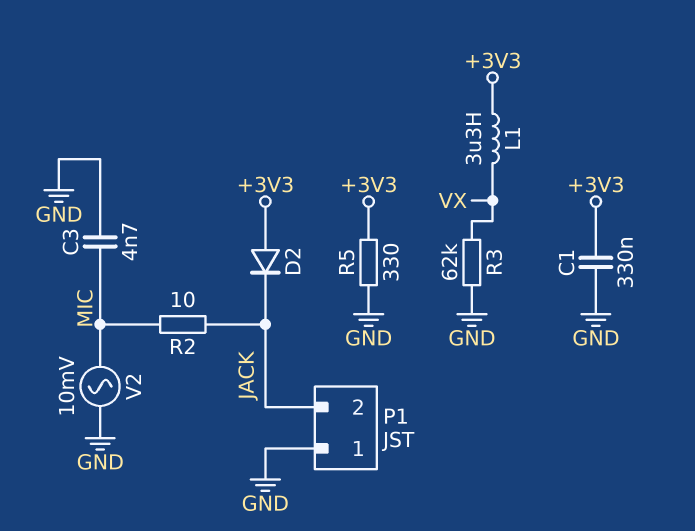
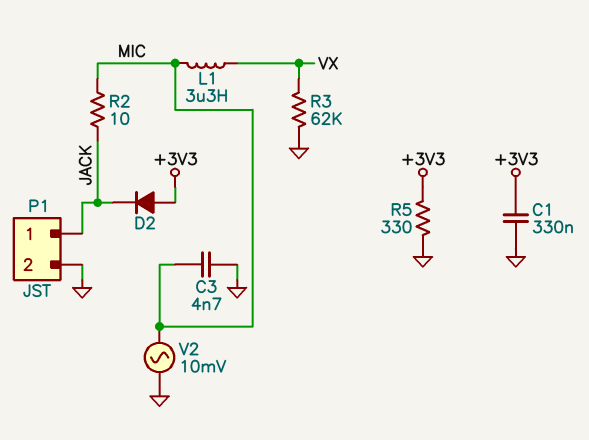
L1: 3.3uH (+3V3, VX) -> 3.3uH (MIC, VX)
P1 pin 1: GND -> JACK
P1 pin 2: JACK -> GND

